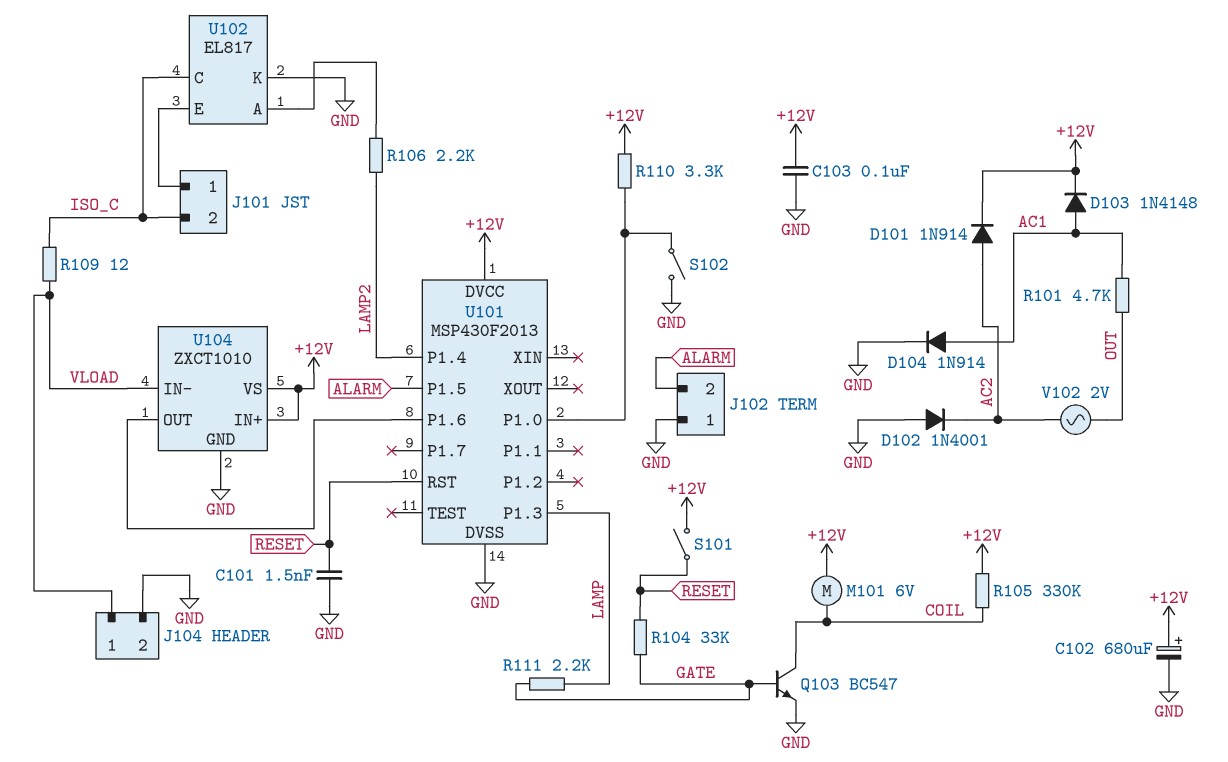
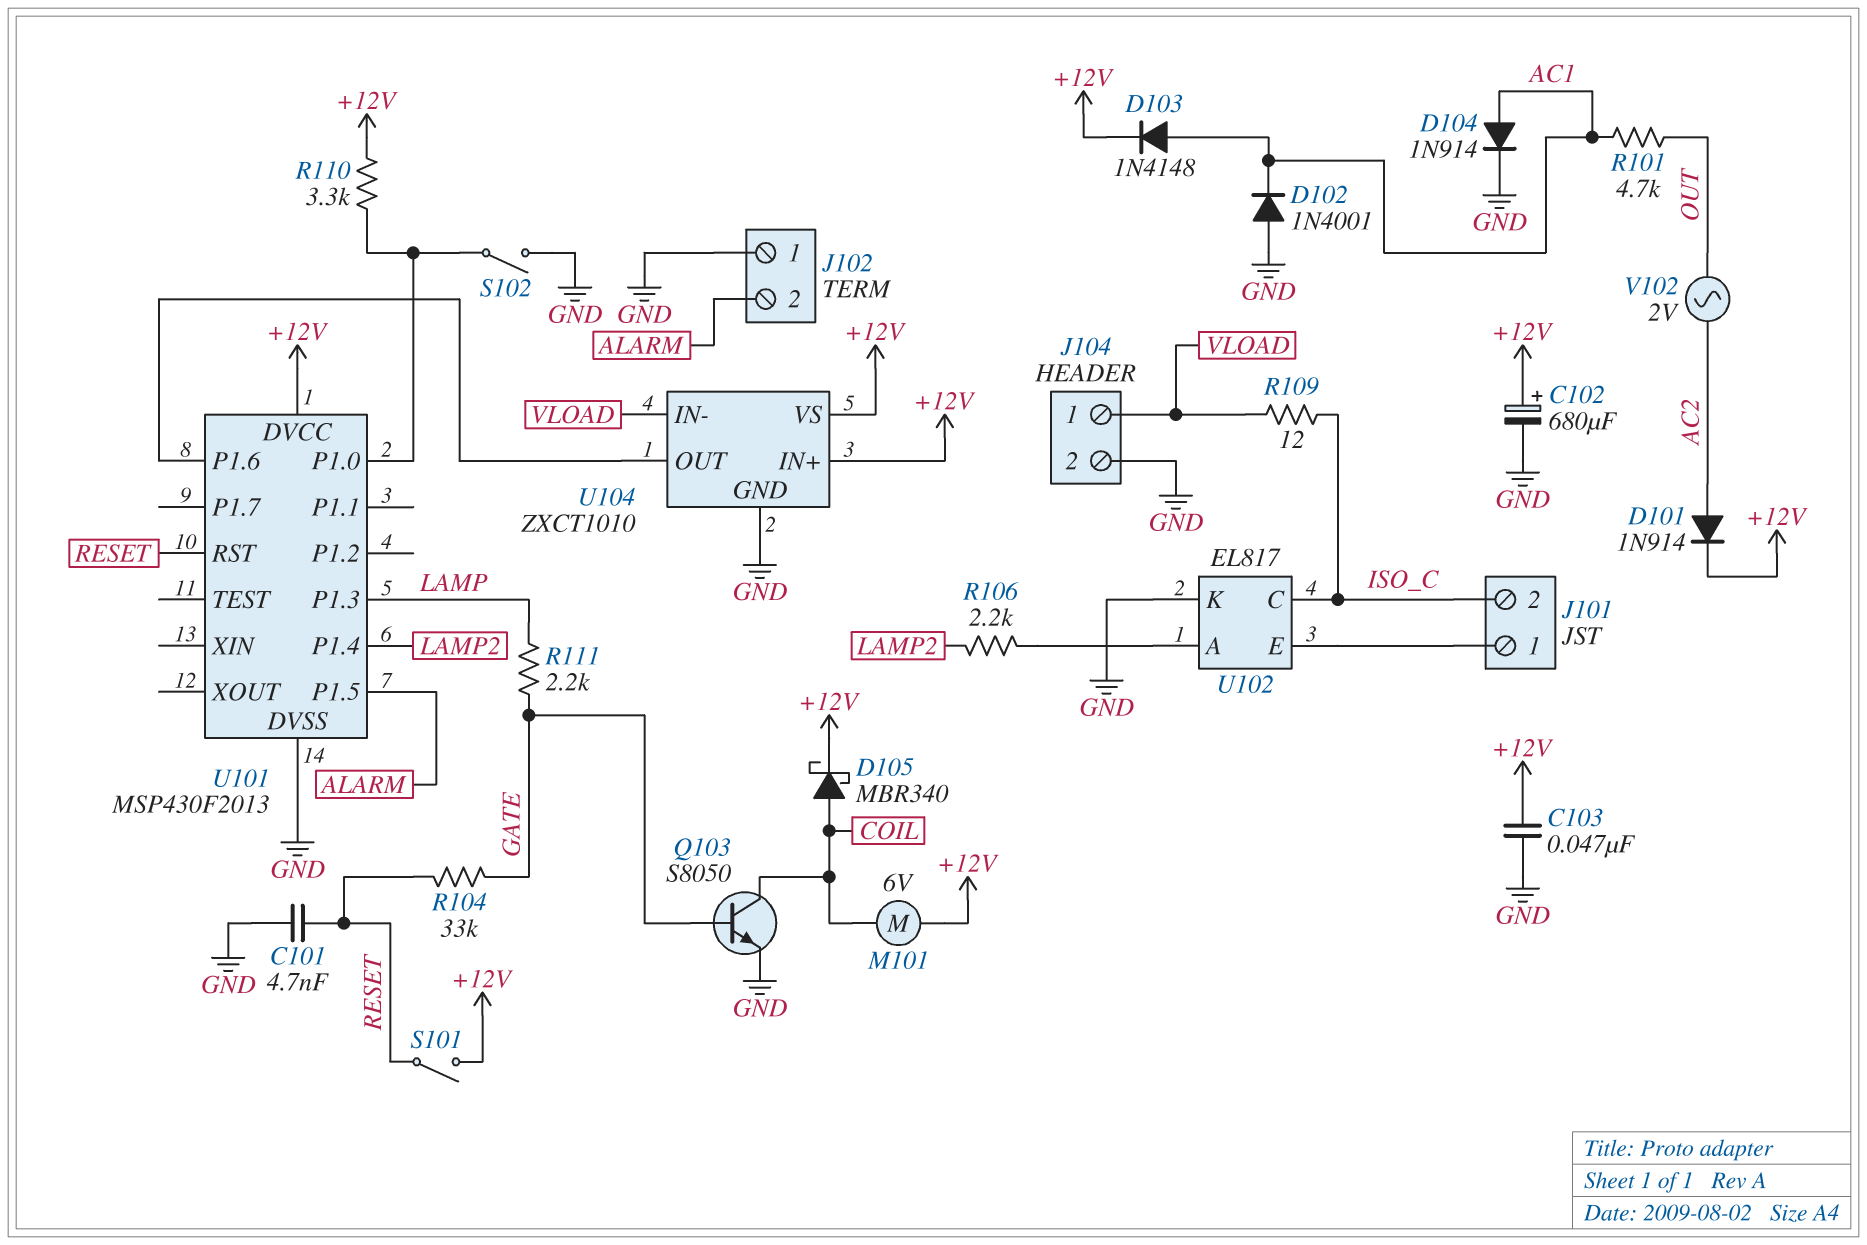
C101: 1.5nF (GND, RESET) -> 4.7nF (GND, RESET)
C103: 100nF (+12V, GND) -> 47nF (+12V, GND)
D102: diode 1N4001 (A GND, K AC2) -> diode 1N4001 (A GND, K AC1)
D105: none -> schottky MBR340 (A COIL, K +12V)
Q103: NPN BC547 (B GATE, C COIL, E GND) -> NPN S8050 (B GATE, C COIL, E GND)
R105: 330k (+12V, COIL) -> none

